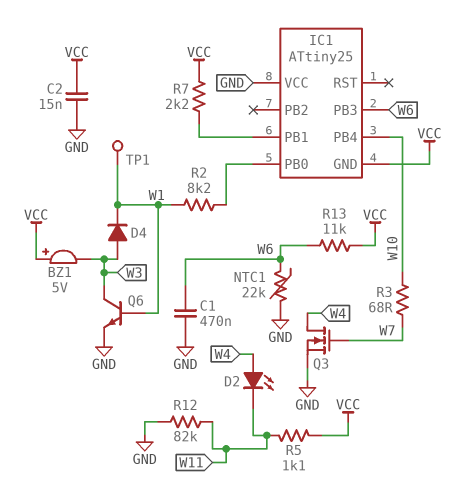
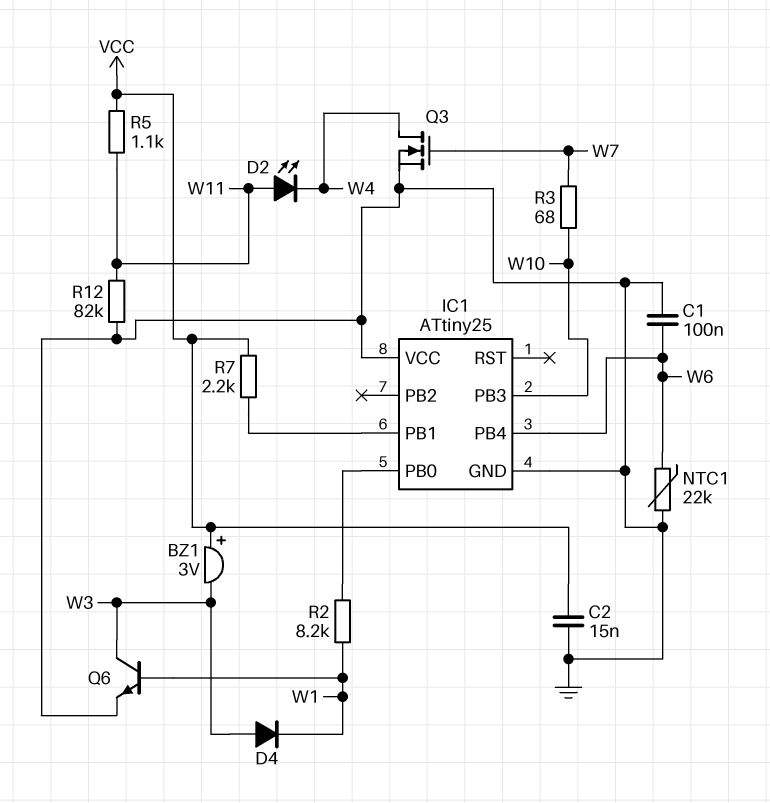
BZ1: buzzer 5V (plus VCC, minus W3) -> buzzer 3V (plus VCC, minus W3)
C1: 470nF (GND, W6) -> 100nF (GND, W6)
D2: LED (A W4, K W11) -> LED (A W11, K W4)
IC1 pin GND: VCC -> GND
IC1 pin PB3: W6 -> W10
IC1 pin PB4: W10 -> W6
R13: 11k (VCC, W6) -> none
TP1: test point (W1) -> none

